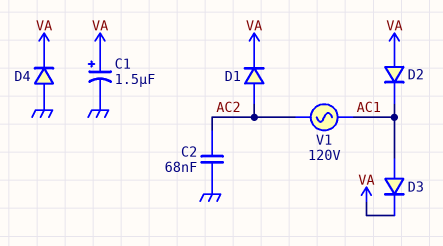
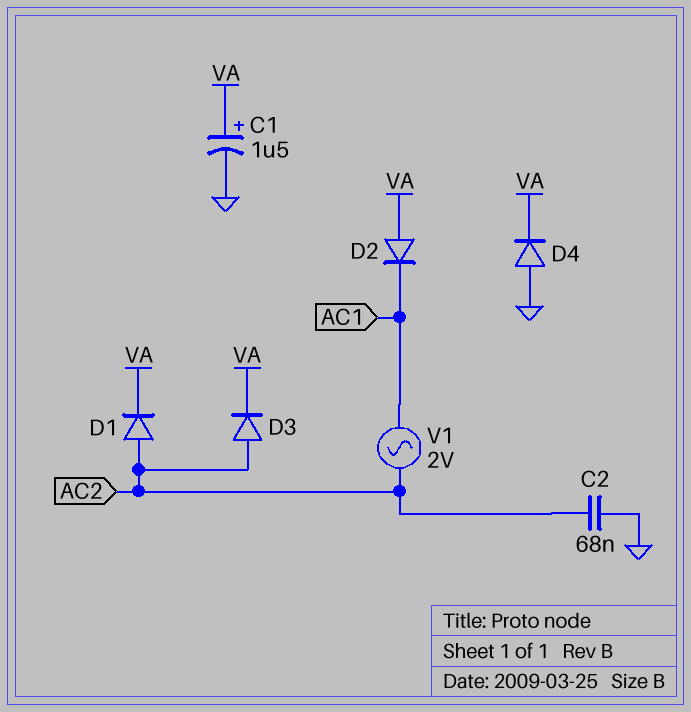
D3: diode (A AC1, K VA) -> diode (A AC2, K VA)
V1: AC 120V (AC1, AC2) -> AC 2V (AC1, AC2)

